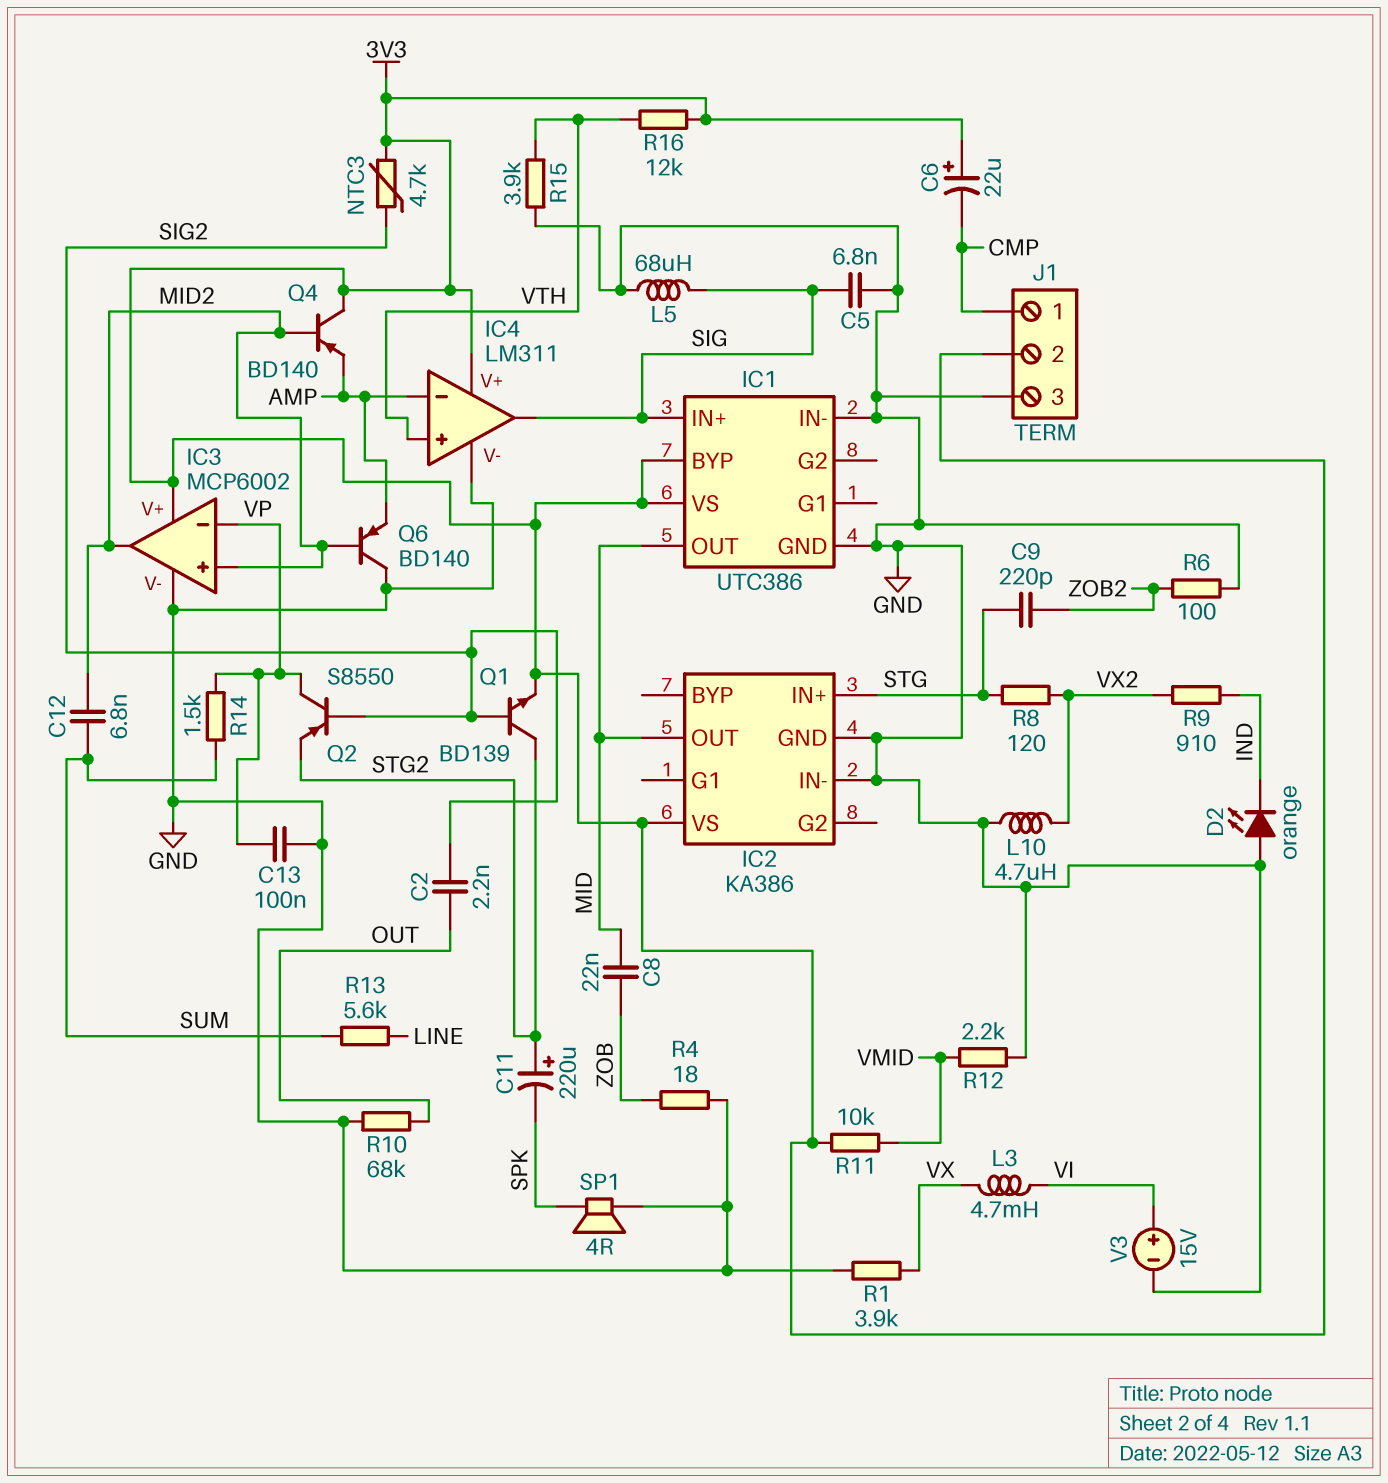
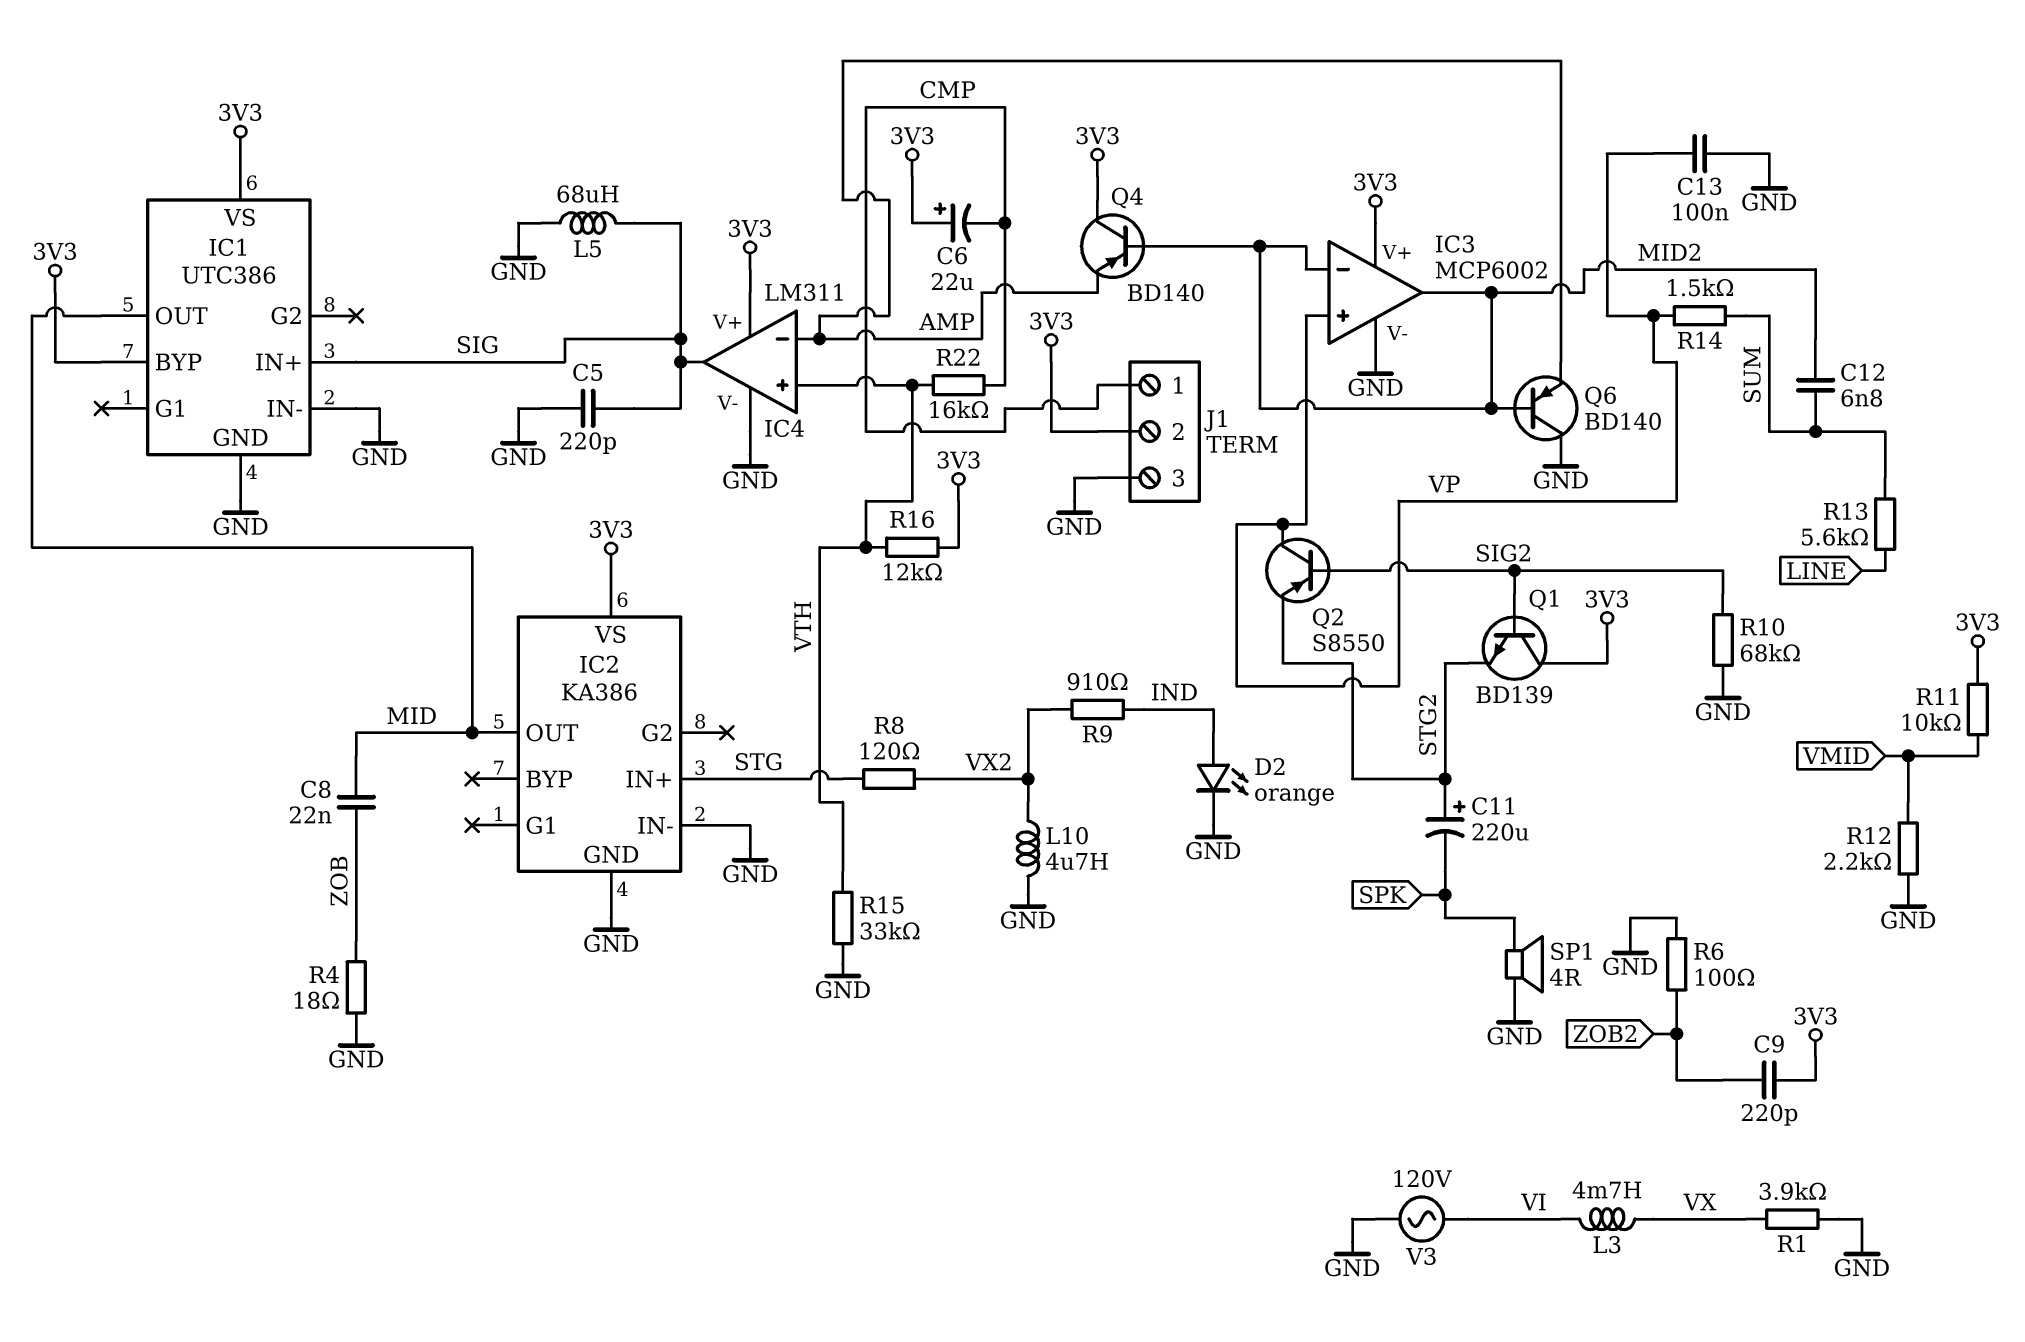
C2: 2.2nF (OUT, SIG2) -> none
C5: 6.8nF (GND, SIG) -> 220pF (GND, SIG)
C9: 220pF (STG, ZOB2) -> 220pF (3V3, ZOB2)
D2: LED orange (A GND, K IND) -> LED orange (A IND, K GND)
IC3 pin in+: MID2 -> VP
IC3 pin in-: VP -> MID2
NTC3: 4.7k (3V3, SIG2) -> none
Q1: NPN BD139 (B SIG2, C STG2, E 3V3) -> NPN BD139 (B SIG2, C 3V3, E STG2)
R10: 68k (GND, OUT) -> 68k (GND, SIG2)
R15: 3.9k (GND, VTH) -> 33k (GND, VTH)
R22: none -> 16k (CMP, VTH)
V3: 15V (plus VI, minus GND) -> AC 120V (GND, VI)

